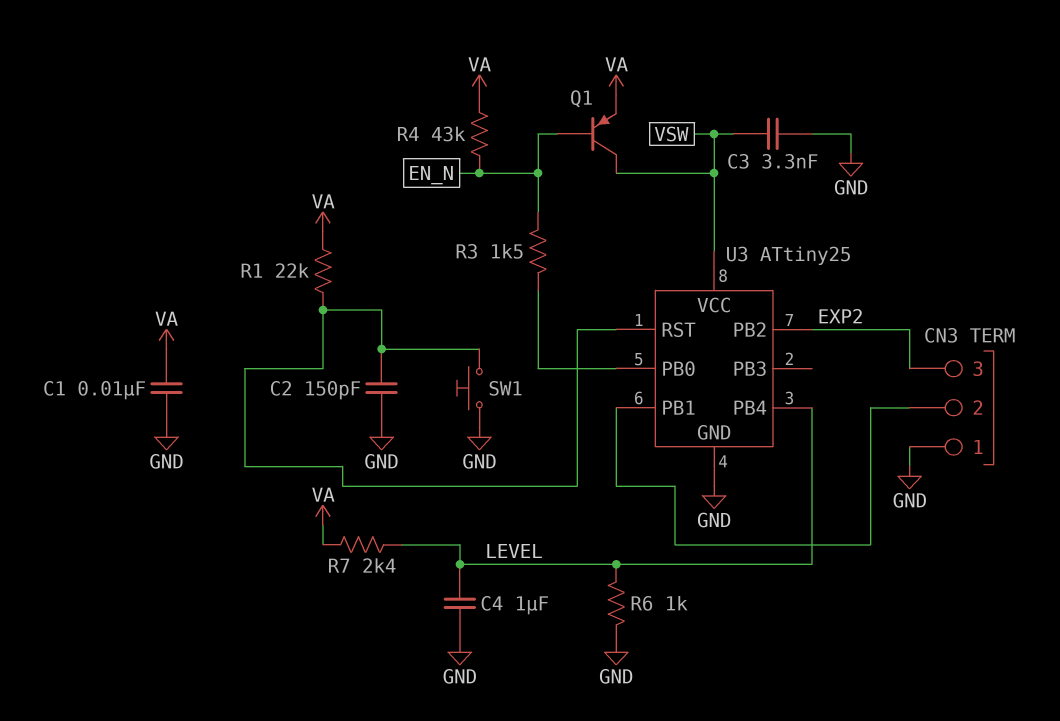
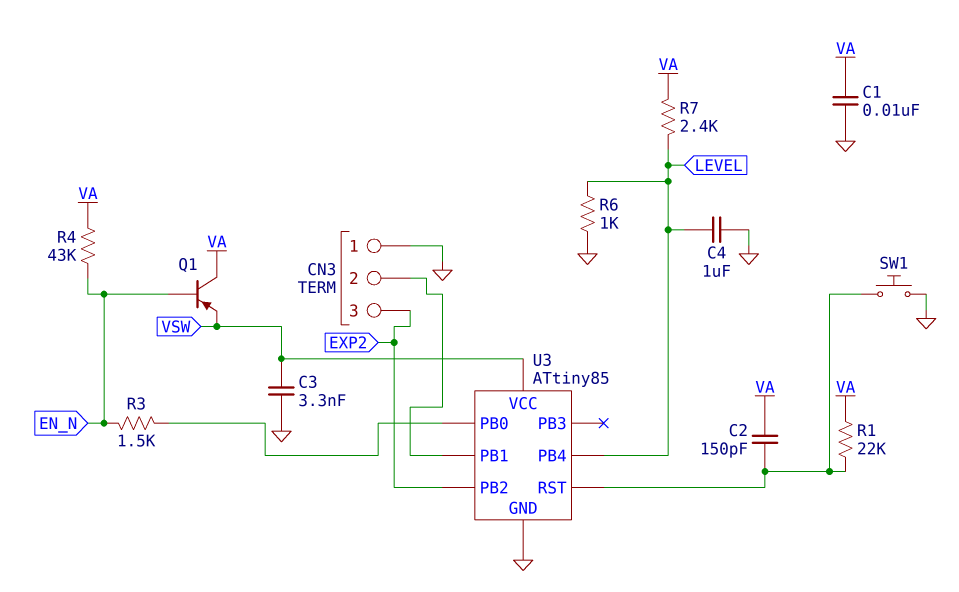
C2: 150pF (GND, U3/RST) -> 150pF (U3/RST, VA)
Q1: PNP (B EN_N, C VSW, E VA) -> PNP (B EN_N, C VA, E VSW)
U3: ATtiny25 -> ATtiny85

